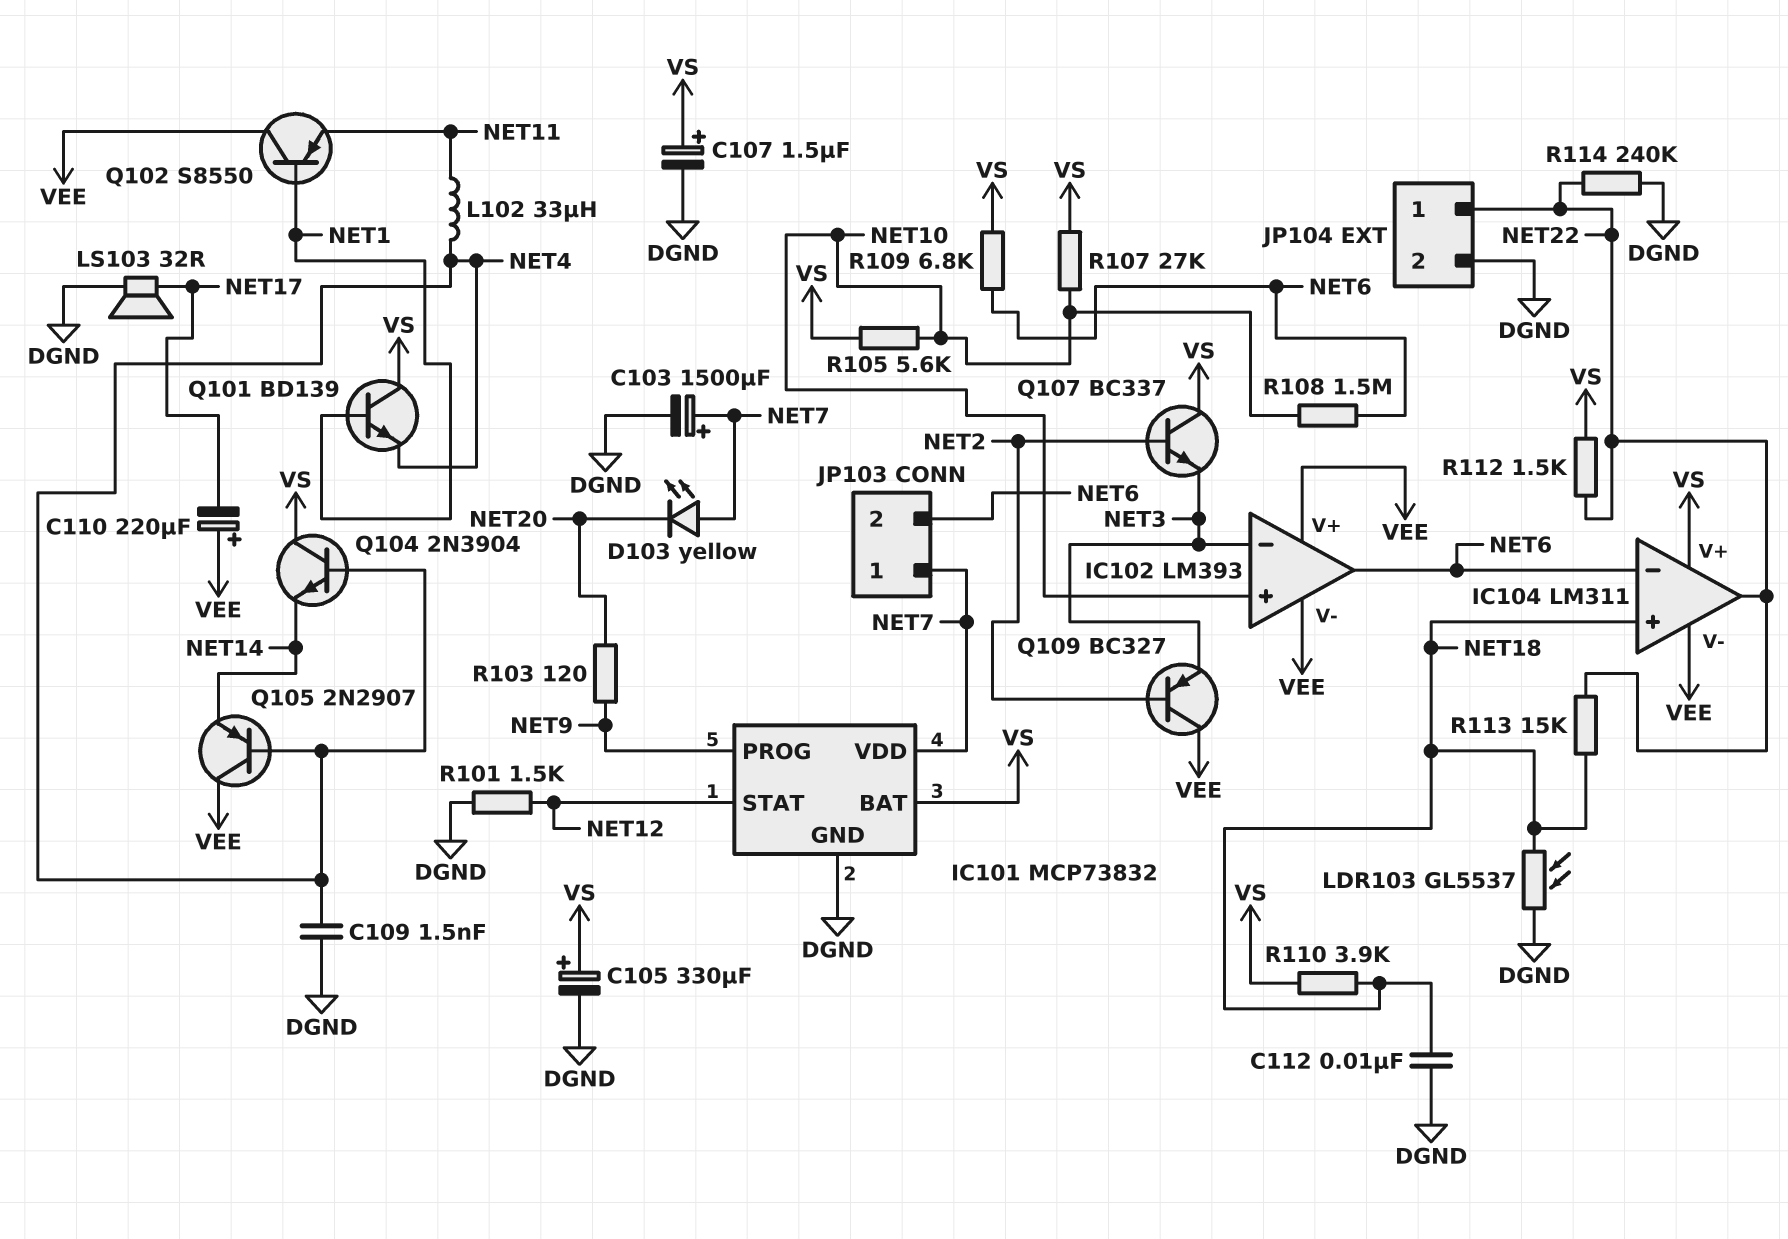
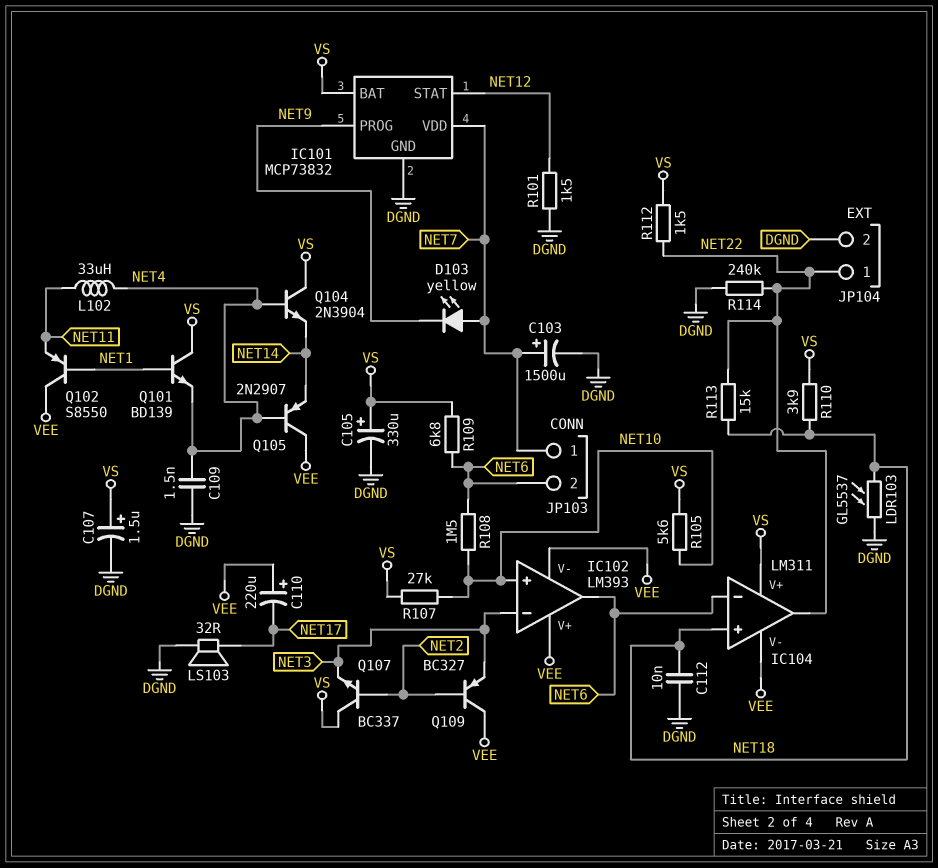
D103: LED yellow (A NET7, K NET20) -> LED yellow (A NET7, K NET9)
R103: 120 (NET9, NET20) -> none

